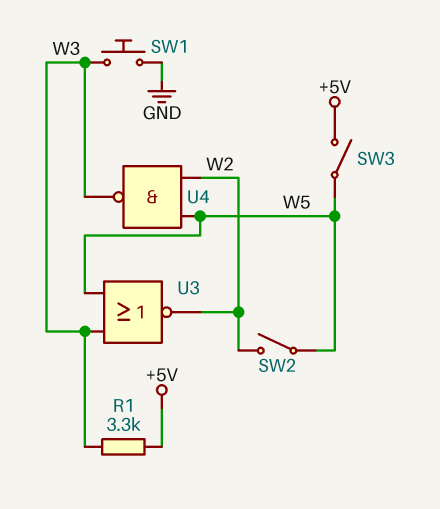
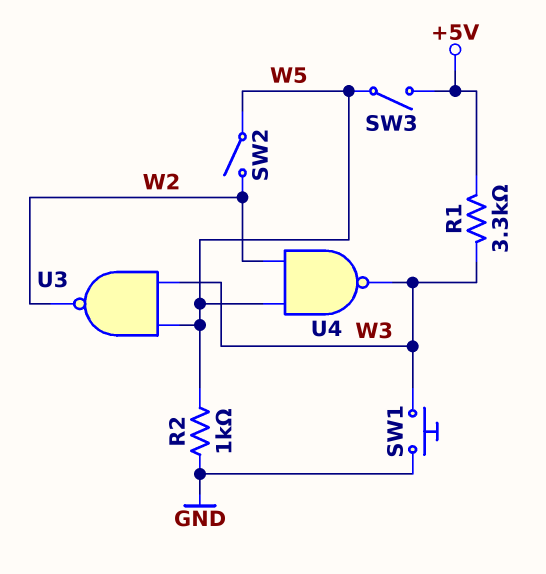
R2: none -> 1k (GND, W5)
U3: NOR (in W3, in W5, out W2) -> NAND (in W3, in W5, out W2)

